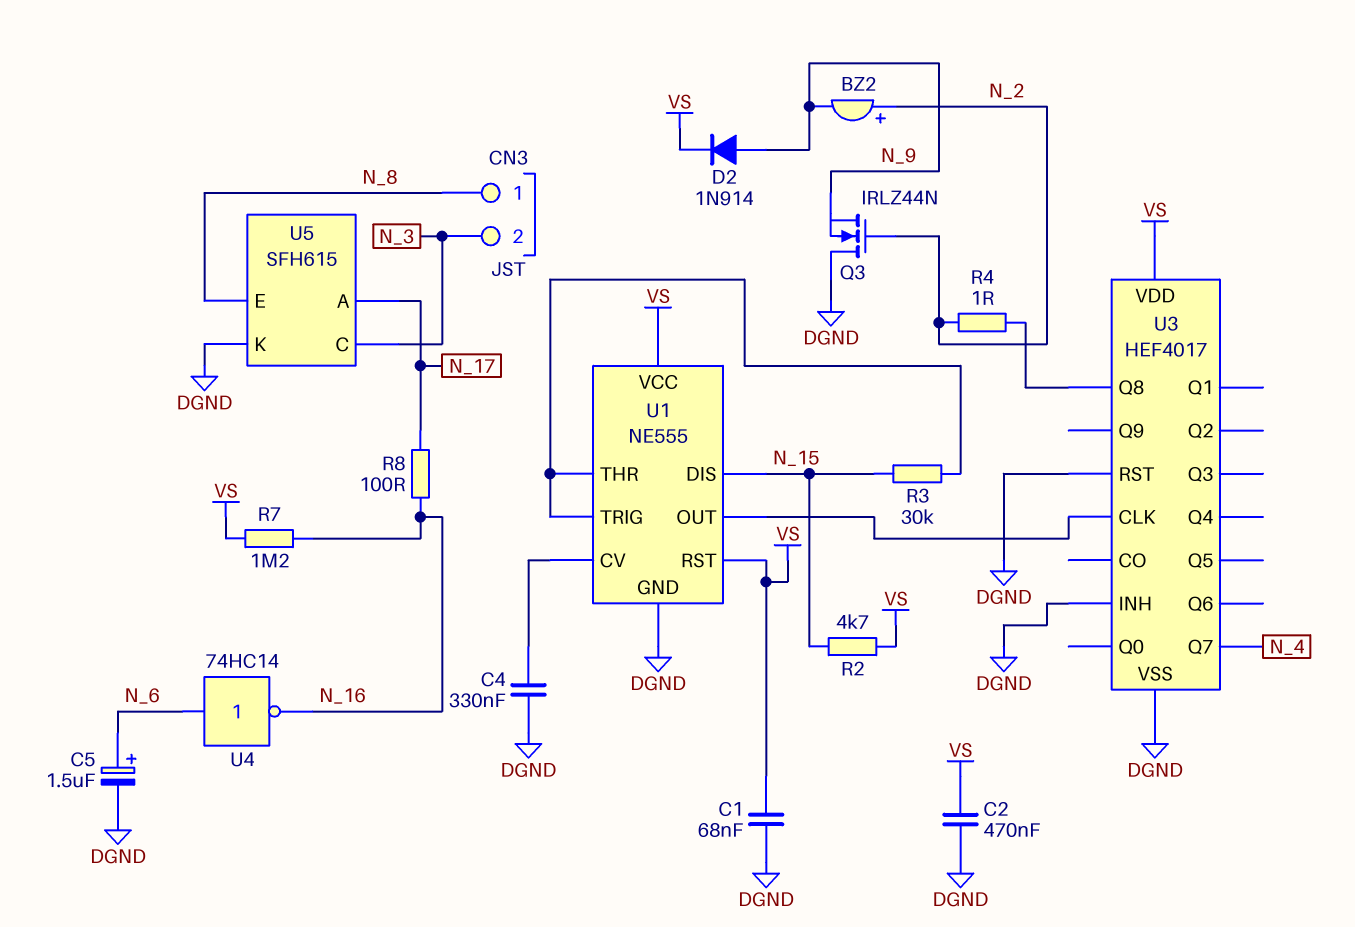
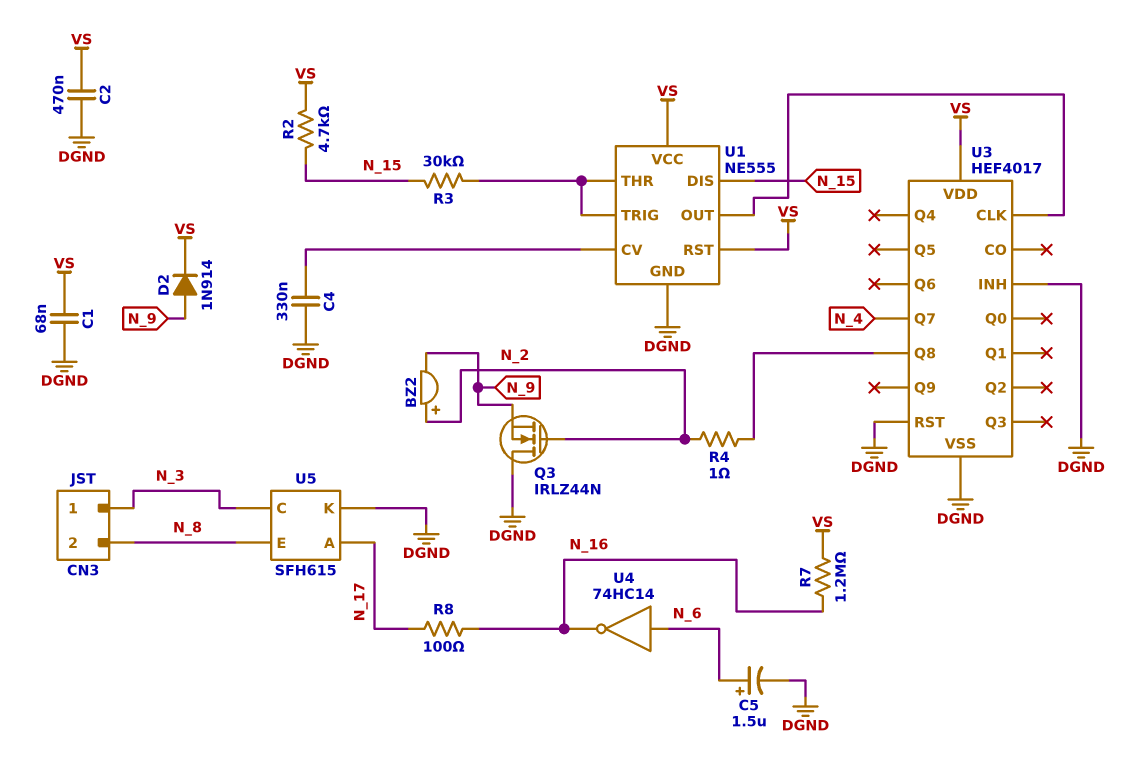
CN3 pin 1: N_8 -> N_3
CN3 pin 2: N_3 -> N_8

